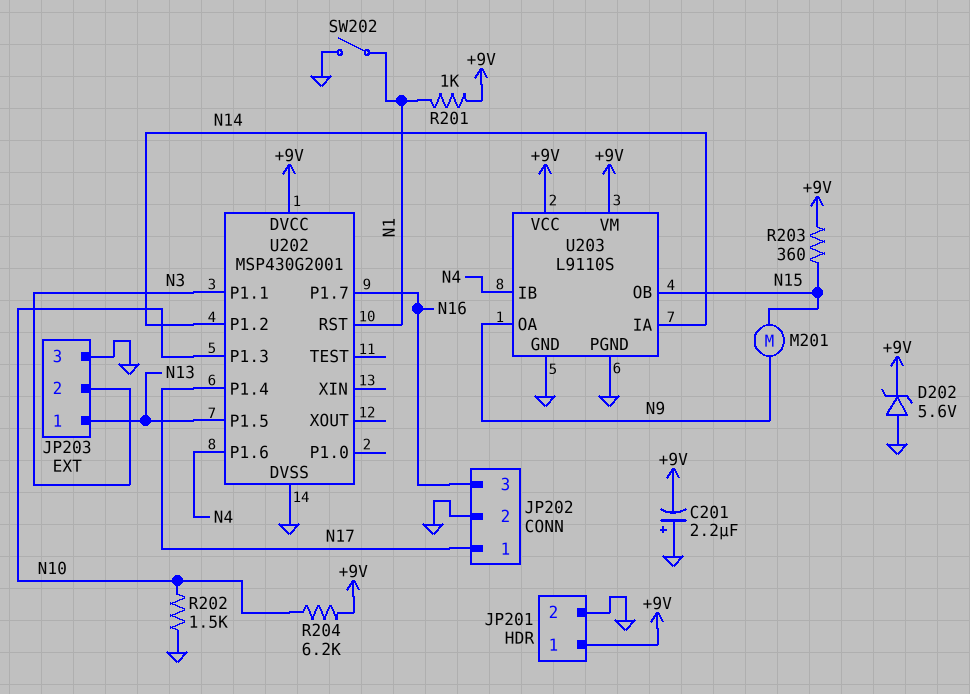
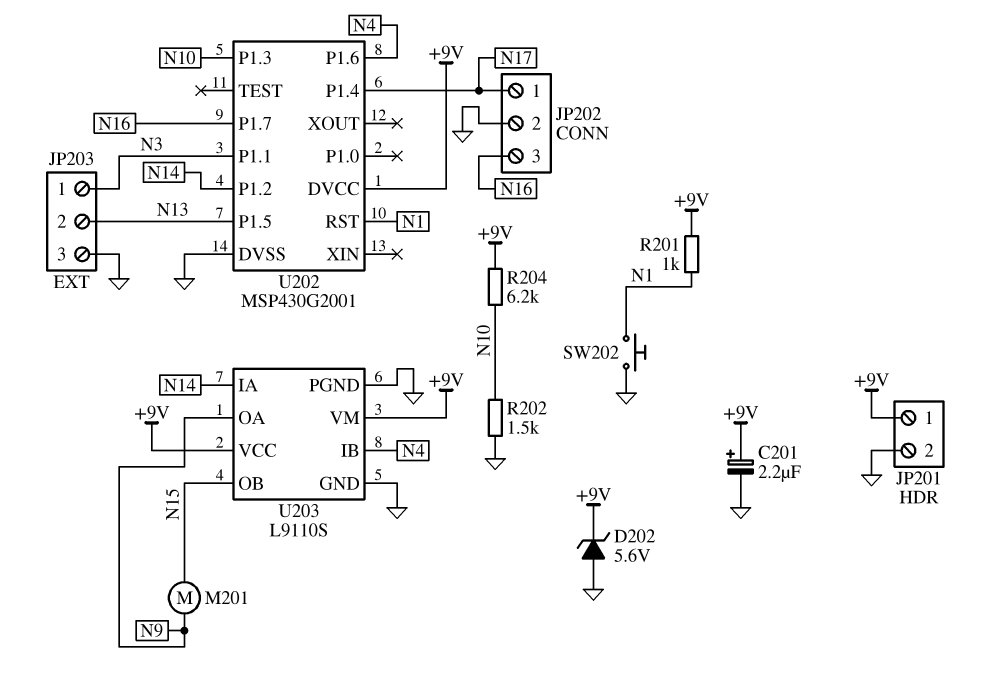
C201: 2.2uF (plus GND, minus +9V) -> 2.2uF (plus +9V, minus GND)
JP203 pin 1: N13 -> N3
JP203 pin 2: N3 -> N13
R203: 360 (+9V, N15) -> none
SW202: switch (GND, N1) -> button (GND, N1)

